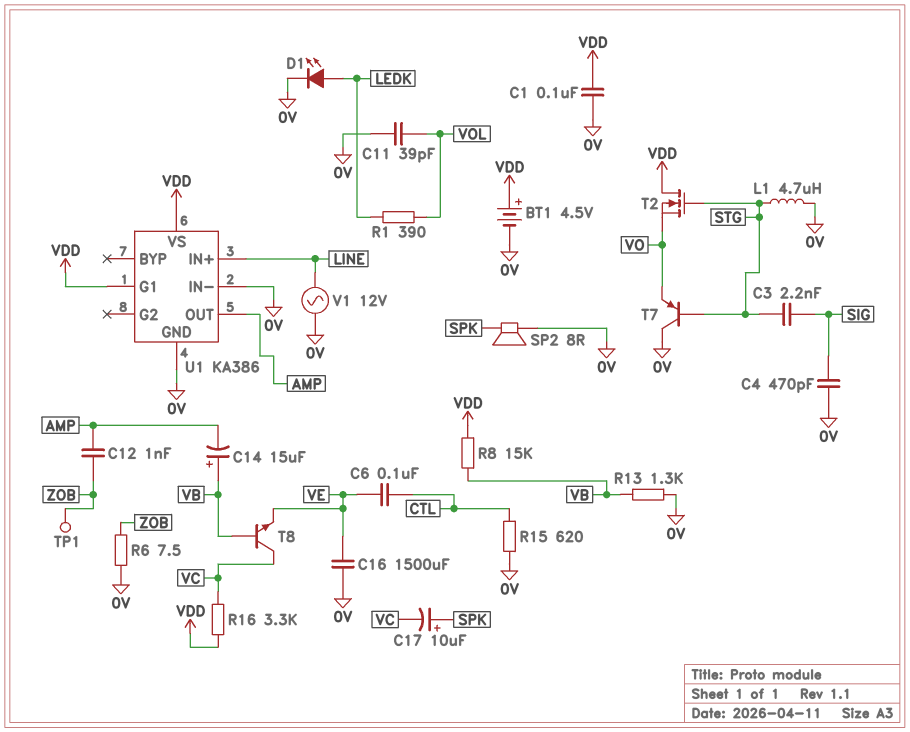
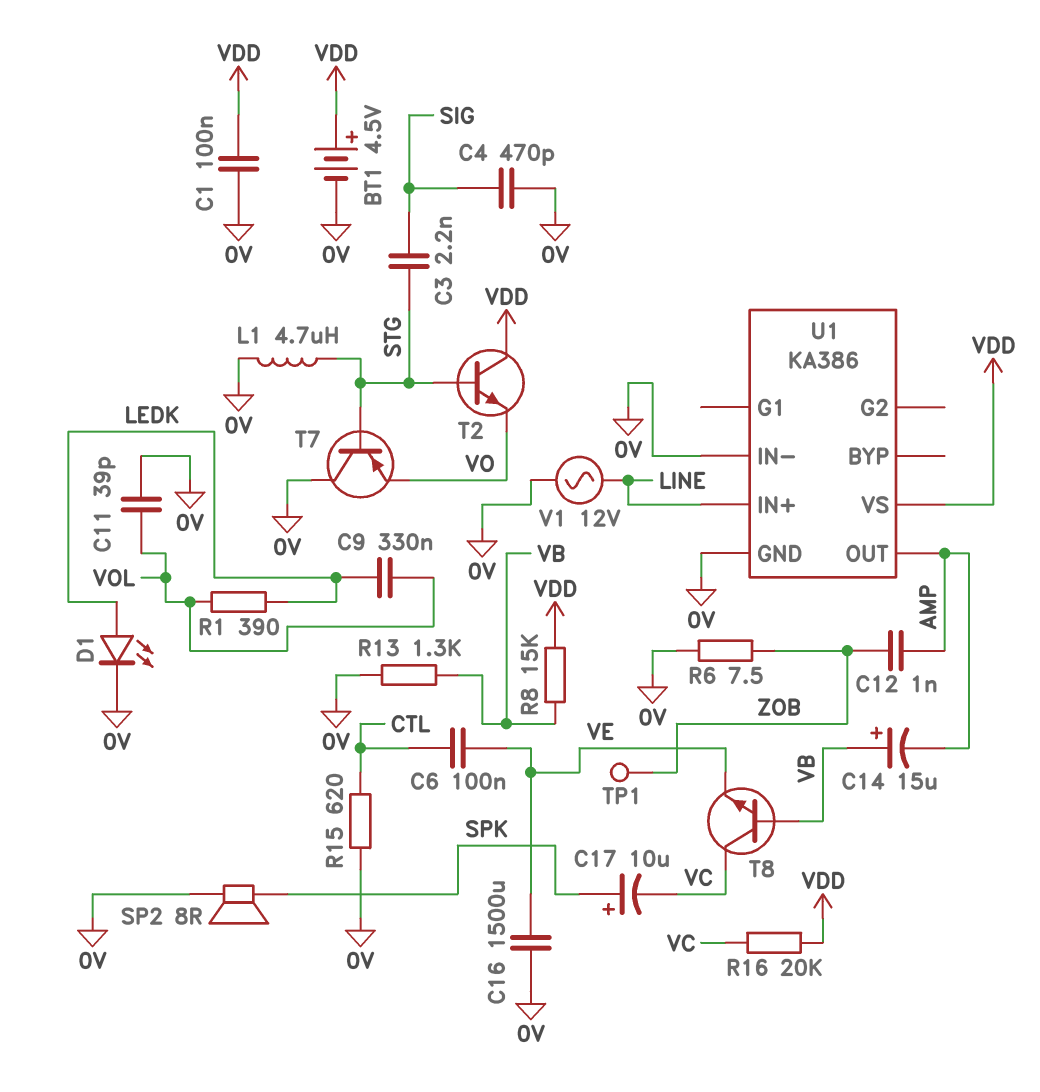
C9: none -> 330nF (LEDK, VOL)
R16: 3.3k (VC, VDD) -> 20k (VC, VDD)
T2: NMOS (G STG, D VDD, S VO) -> NPN (B STG, C VDD, E VO)
U1 pin G1: VDD -> none

